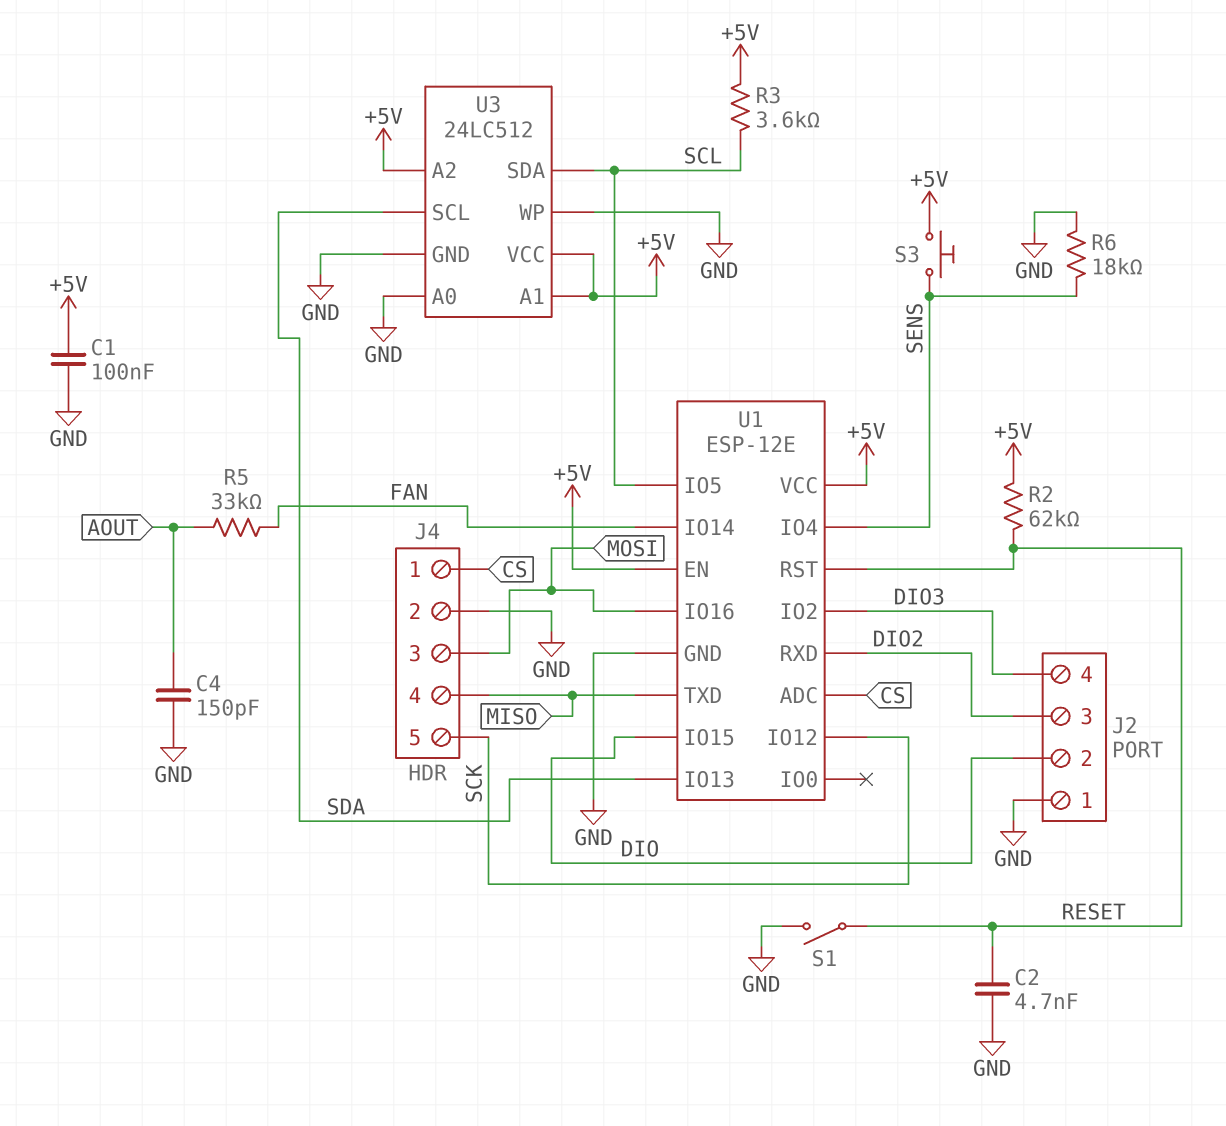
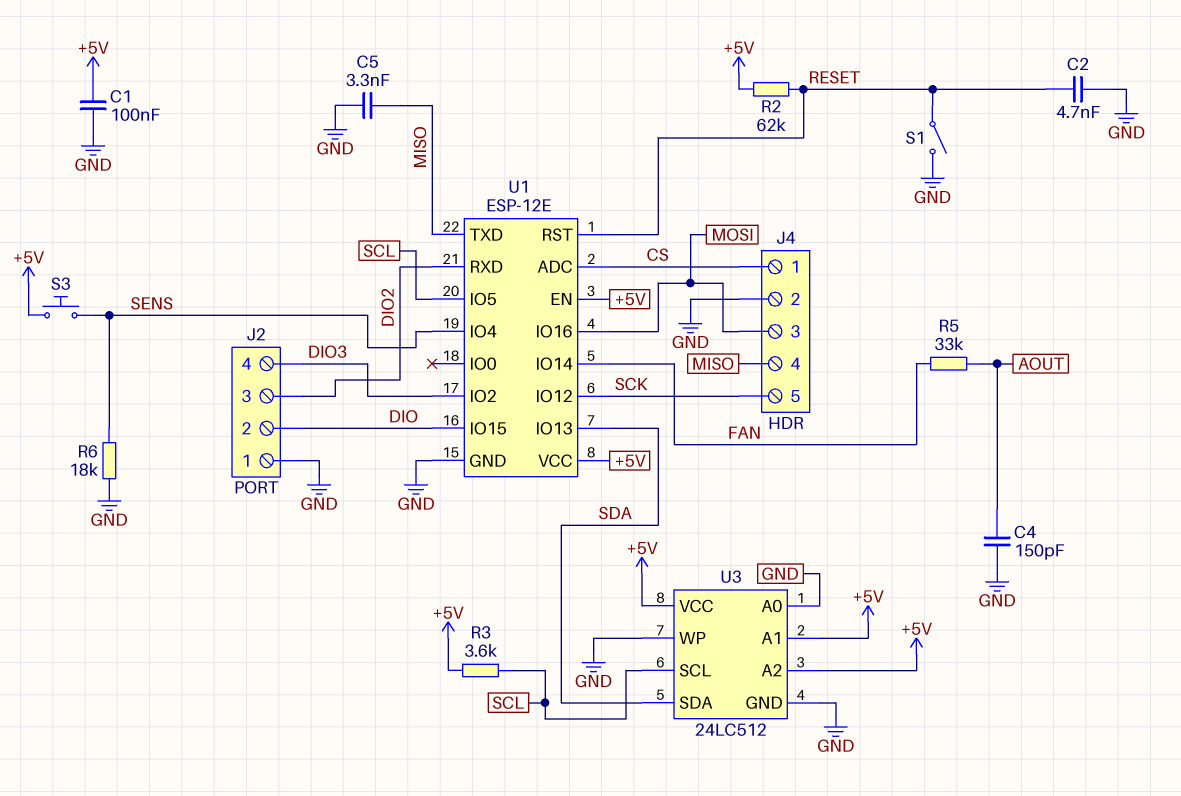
C5: none -> 3.3nF (GND, MISO)
U3 pin SCL: SDA -> SCL
U3 pin SDA: SCL -> SDA

